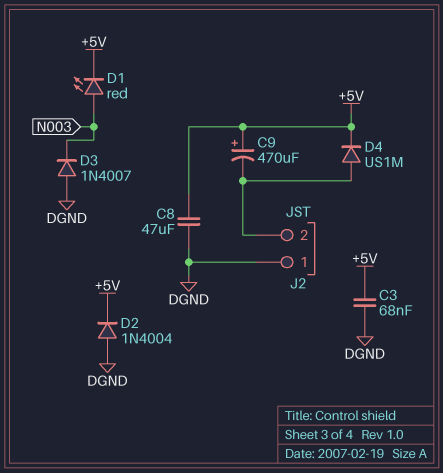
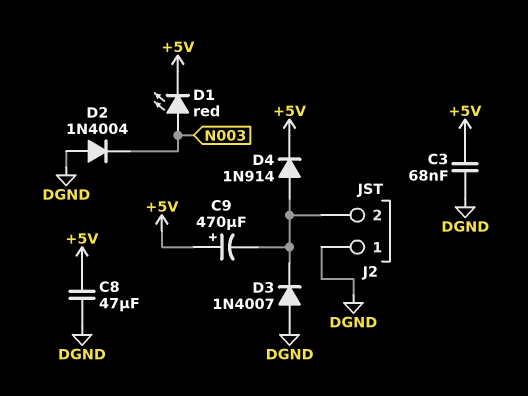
D2: diode 1N4004 (A DGND, K +5V) -> diode 1N4004 (A DGND, K N003)
D3: diode 1N4007 (A DGND, K N003) -> diode 1N4007 (A DGND, K J2/2)
D4: diode US1M (A J2/2, K +5V) -> diode 1N914 (A J2/2, K +5V)

